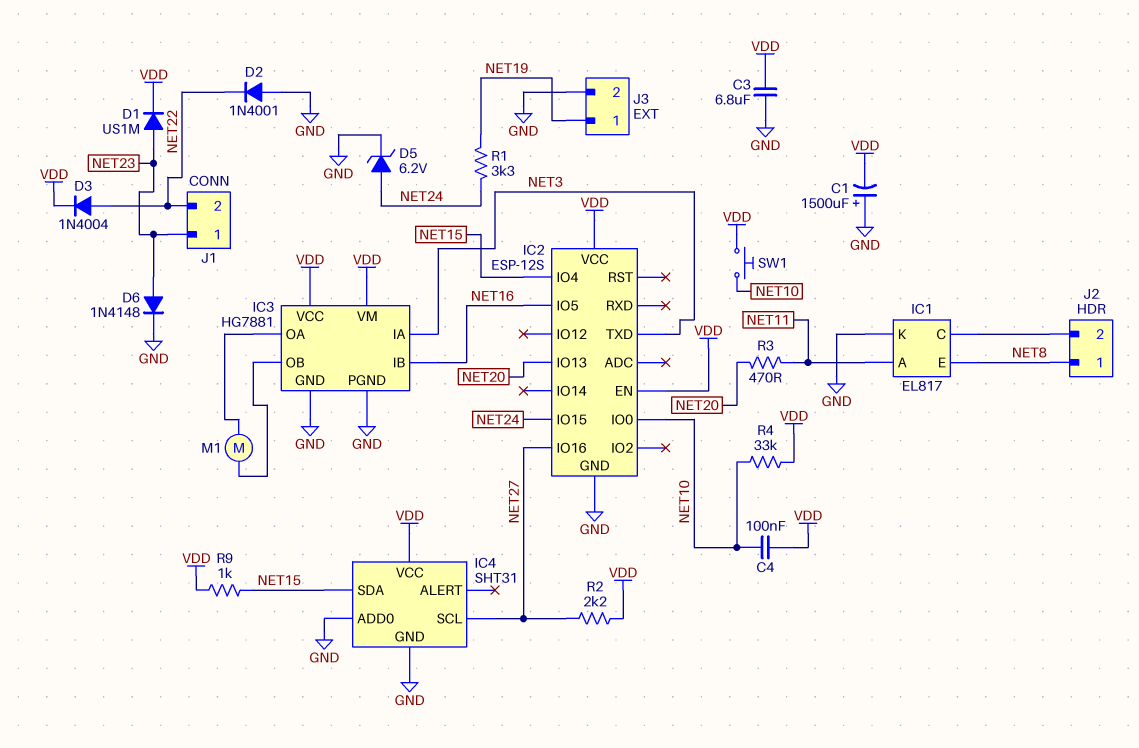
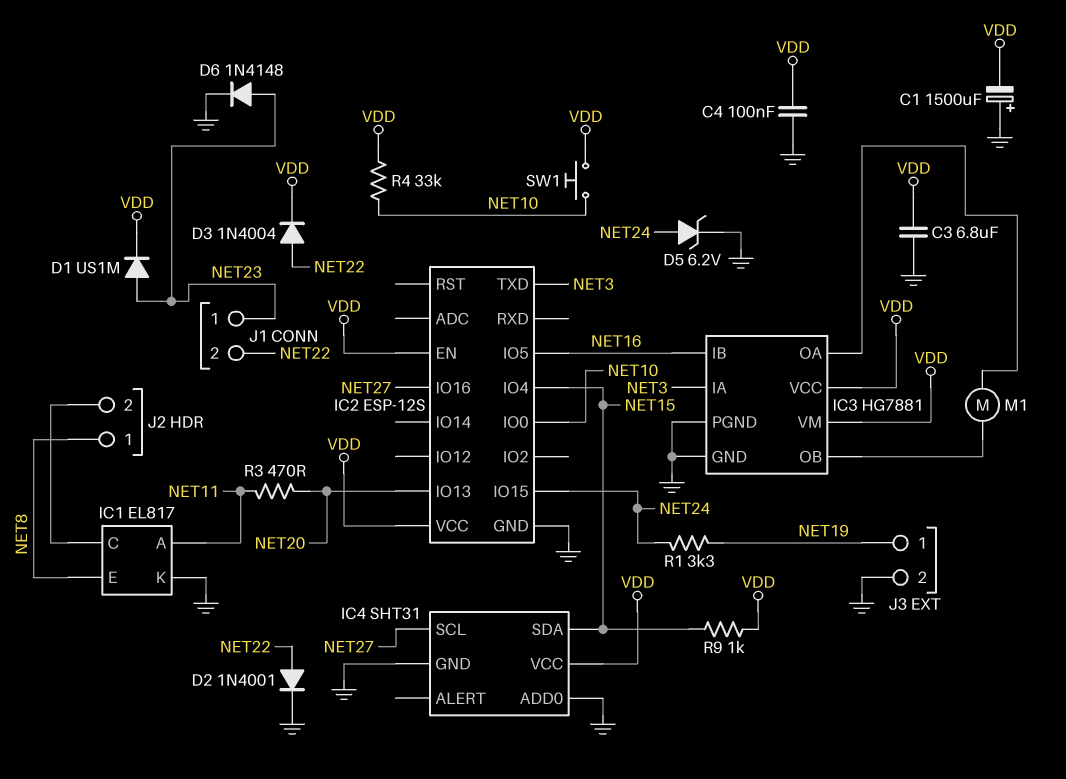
C4: 100nF (NET10, VDD) -> 100nF (GND, VDD)
D2: diode 1N4001 (A GND, K NET22) -> diode 1N4001 (A NET22, K GND)
R2: 2.2k (NET27, VDD) -> none

